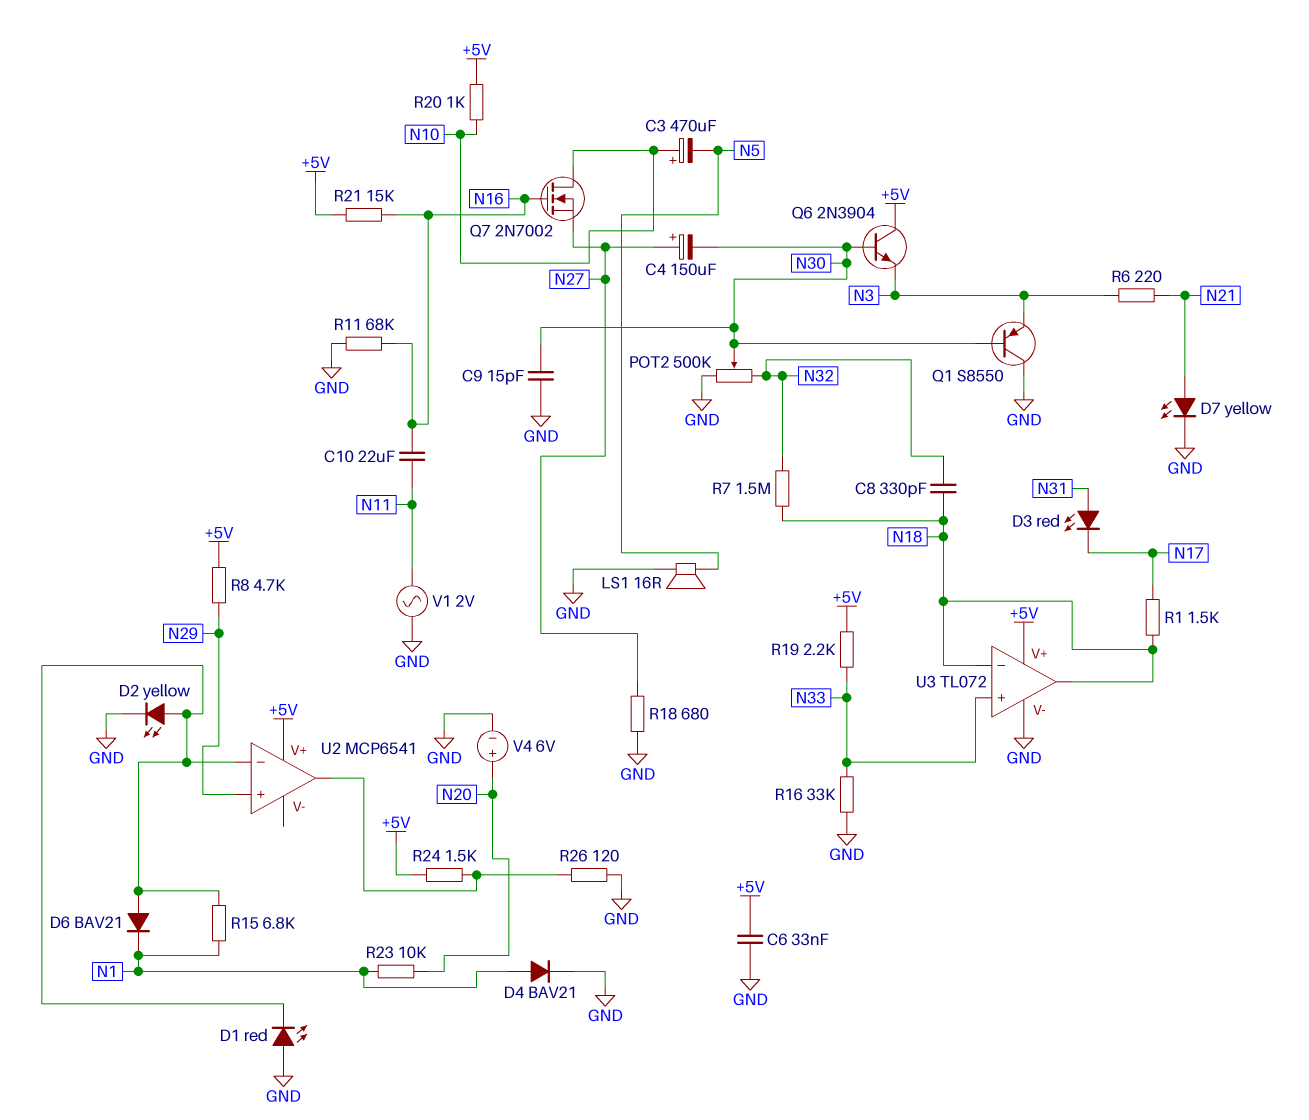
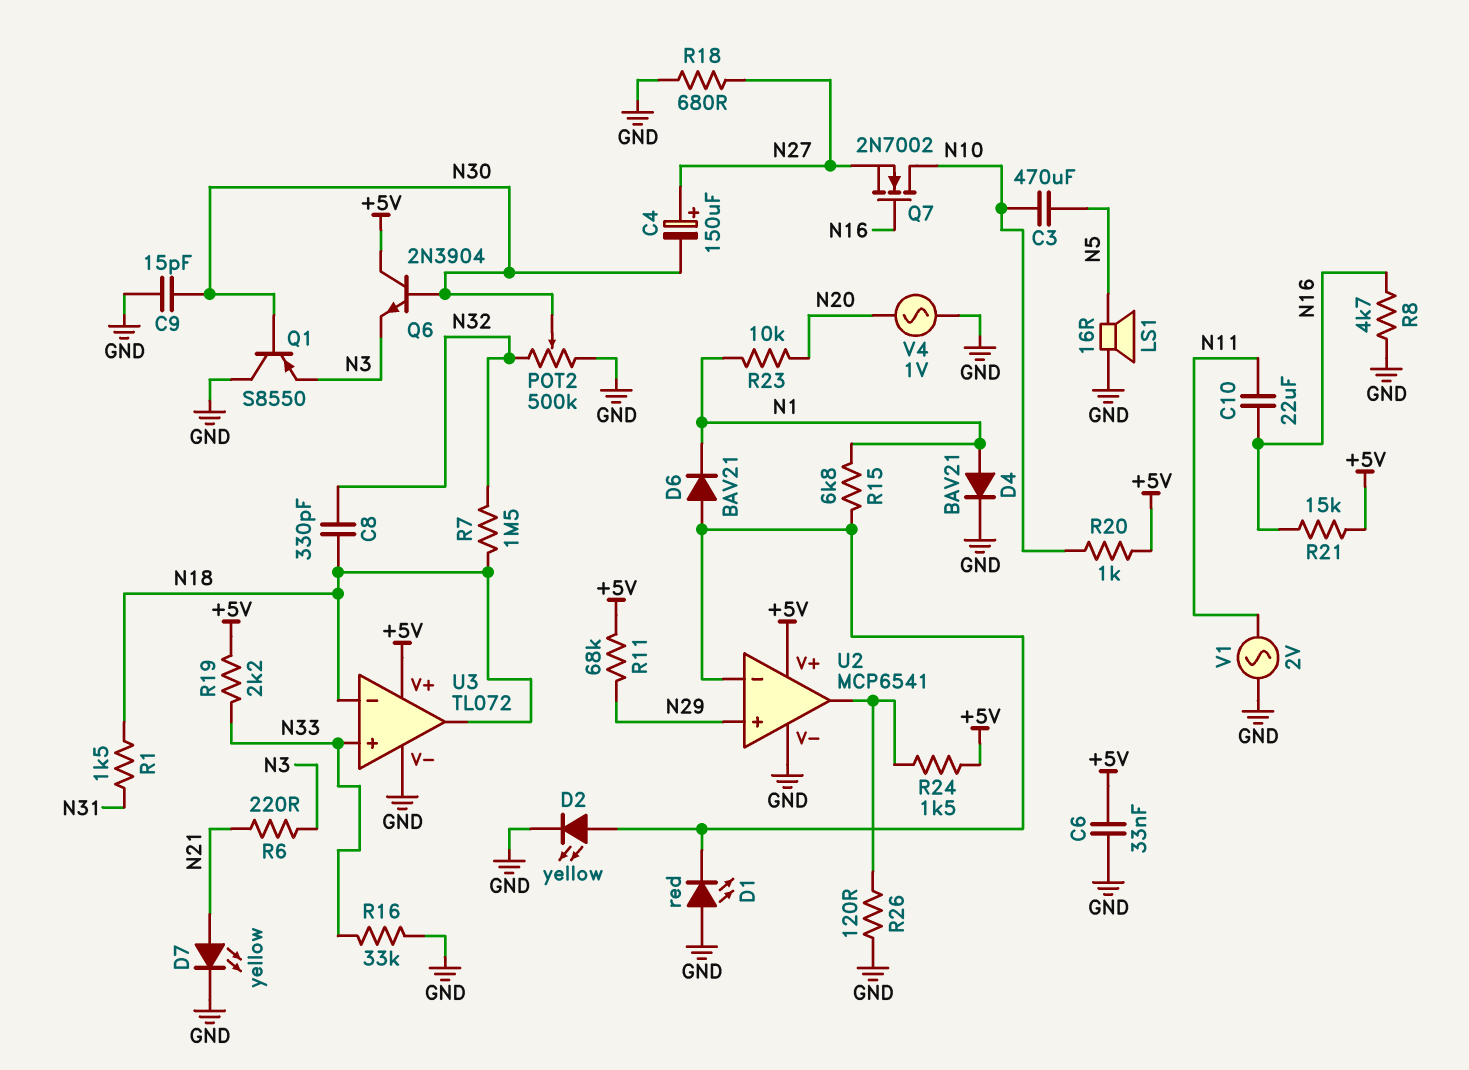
C3: 470uF (plus N10, minus N5) -> 470uF (N5, N10)
D3: LED red (A N31, K N17) -> none
R1: 1.5k (N17, N18) -> 1.5k (N18, N31)
R8: 4.7k (+5V, N29) -> 4.7k (GND, N16)
R11: 68k (GND, N16) -> 68k (+5V, N29)
U2 pin V-: none -> GND
V4: 6V (plus N20, minus GND) -> AC 1V (GND, N20)

